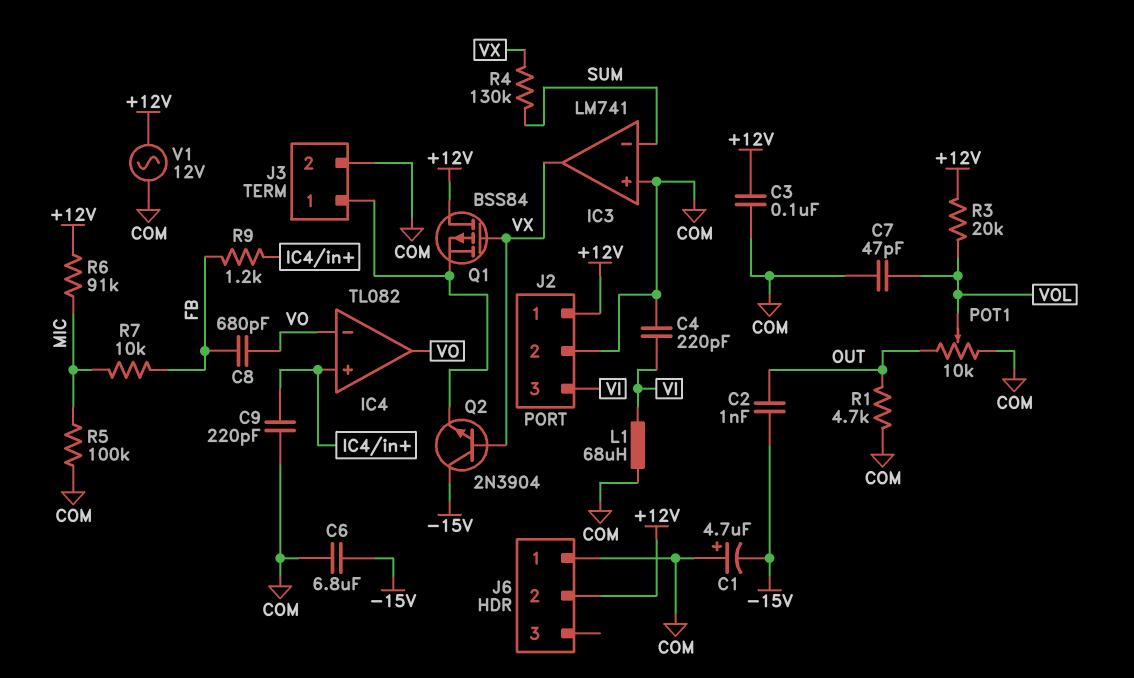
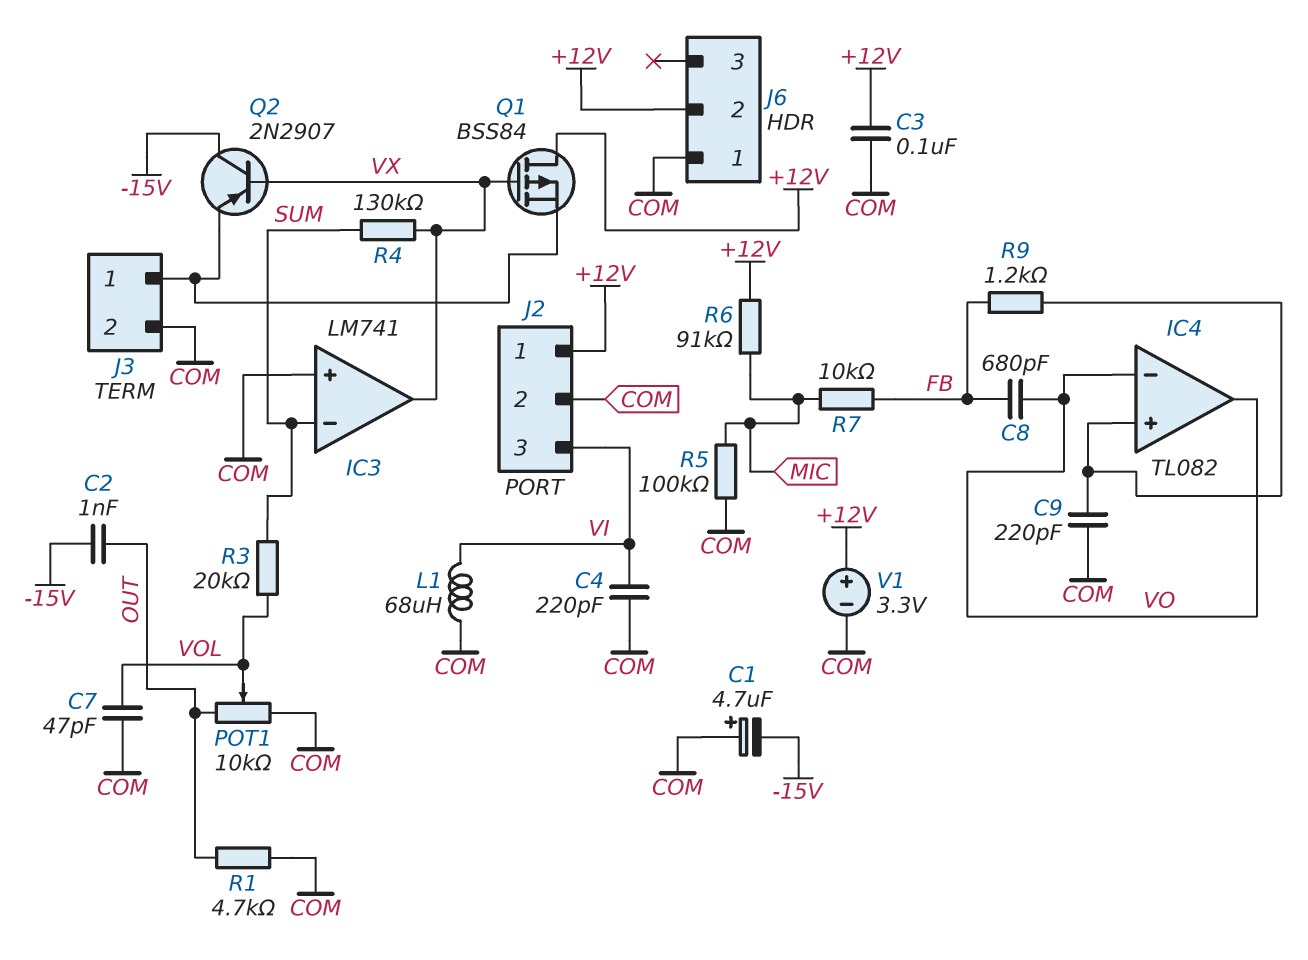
C6: 6.8uF (-15V, COM) -> none
Q2: NPN 2N3904 (B VX, C -15V, E J3/1) -> PNP 2N2907 (B VX, C -15V, E J3/1)
R3: 20k (+12V, VOL) -> 20k (SUM, VOL)
V1: AC 12V (+12V, COM) -> 3.3V (plus +12V, minus COM)

